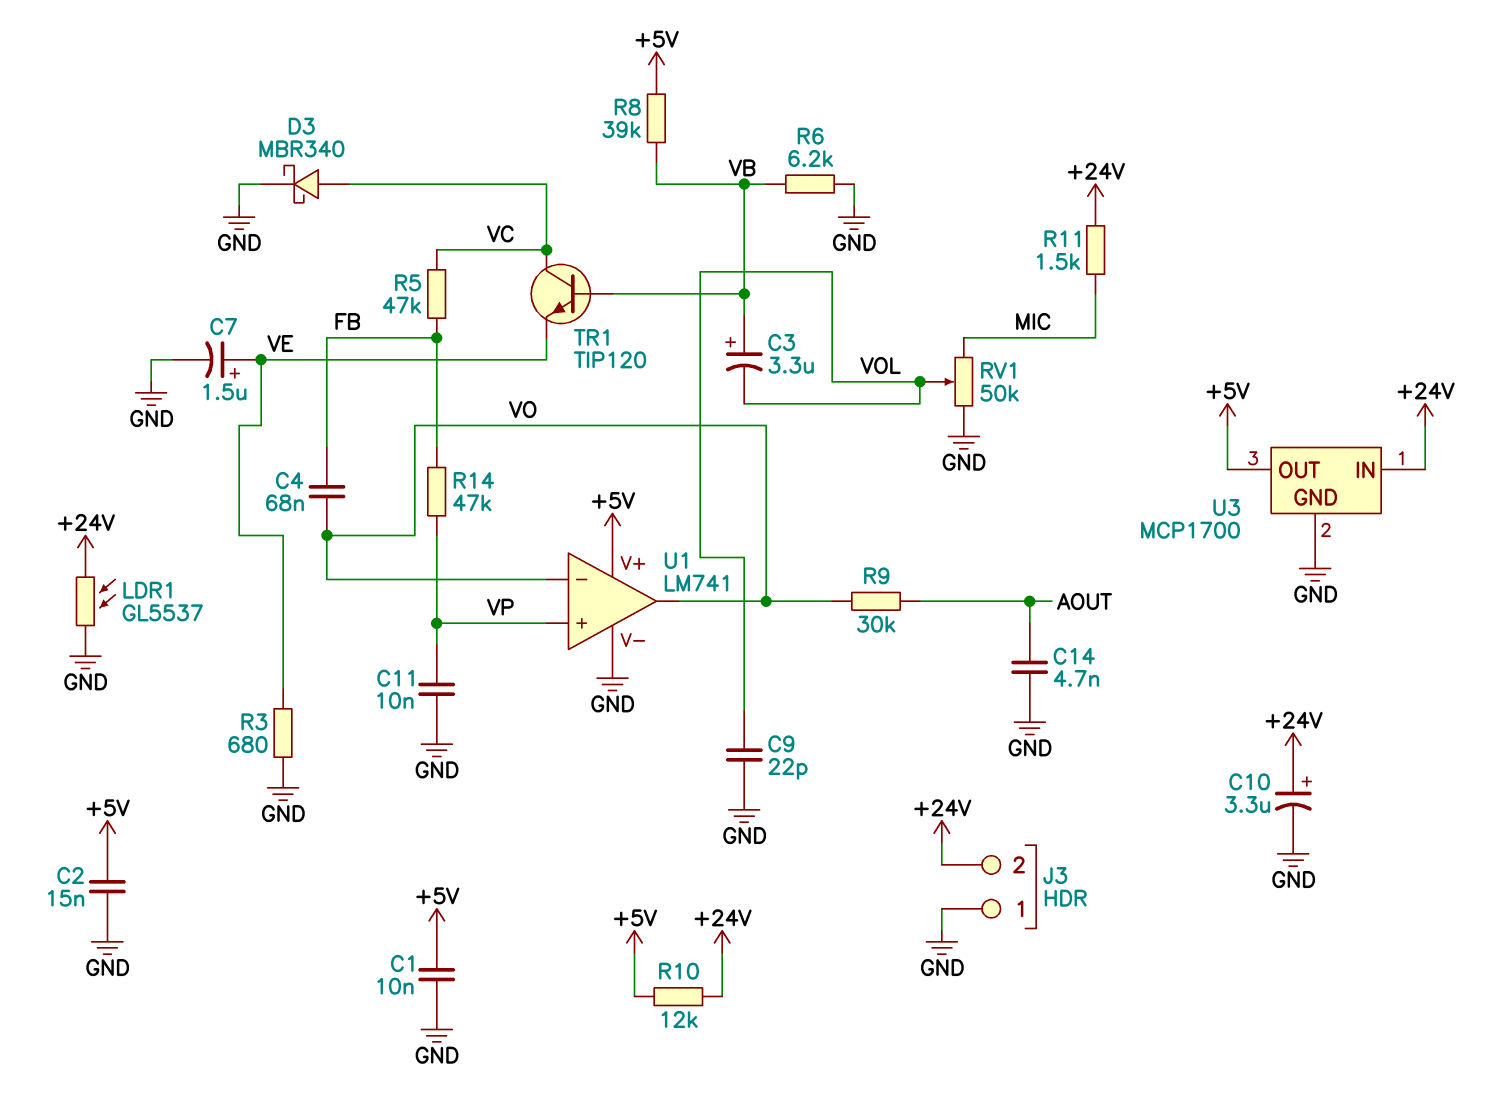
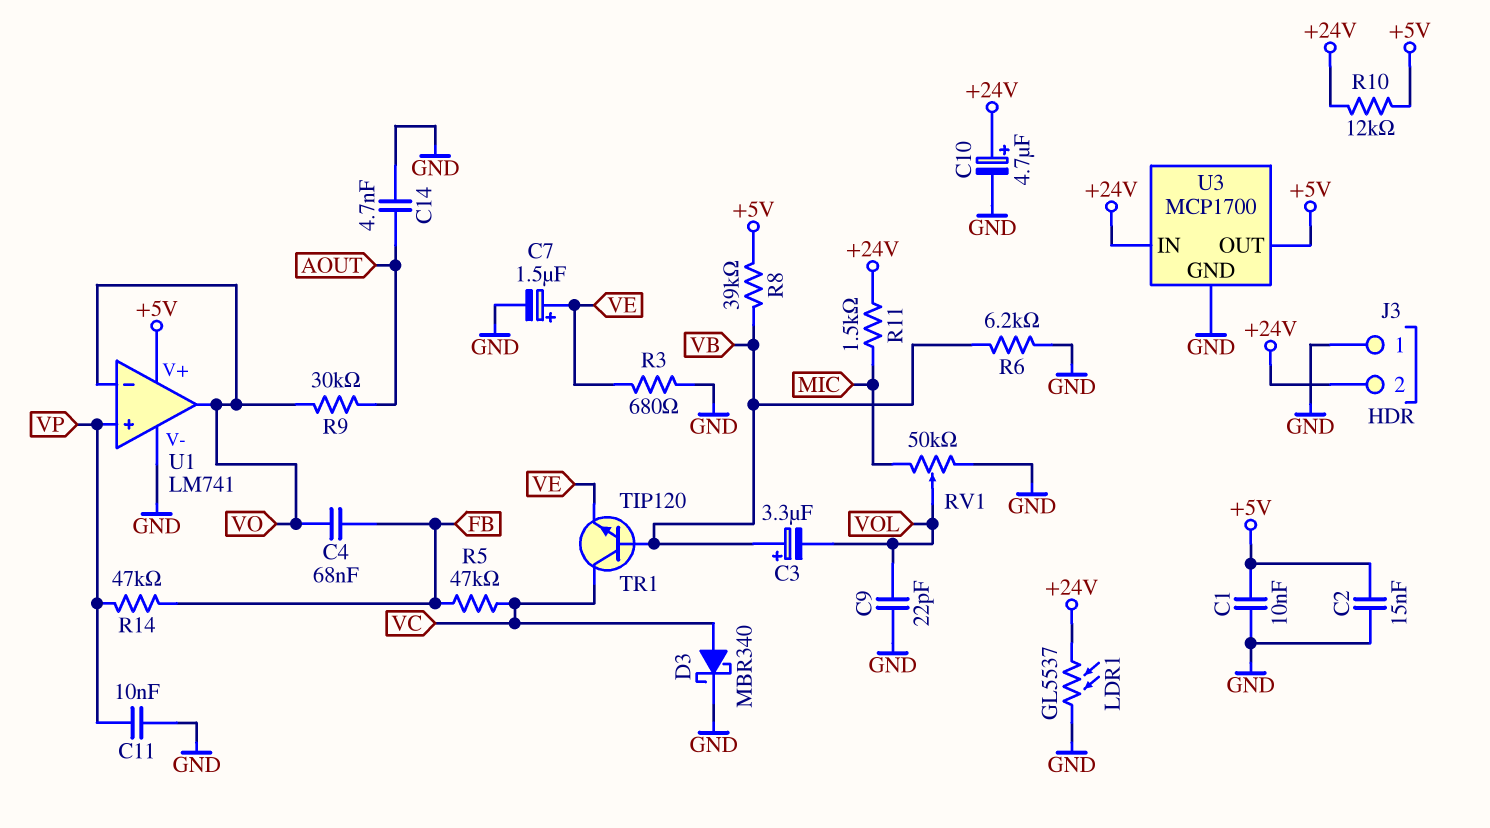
C10: 3.3uF (plus +24V, minus GND) -> 4.7uF (plus +24V, minus GND)

